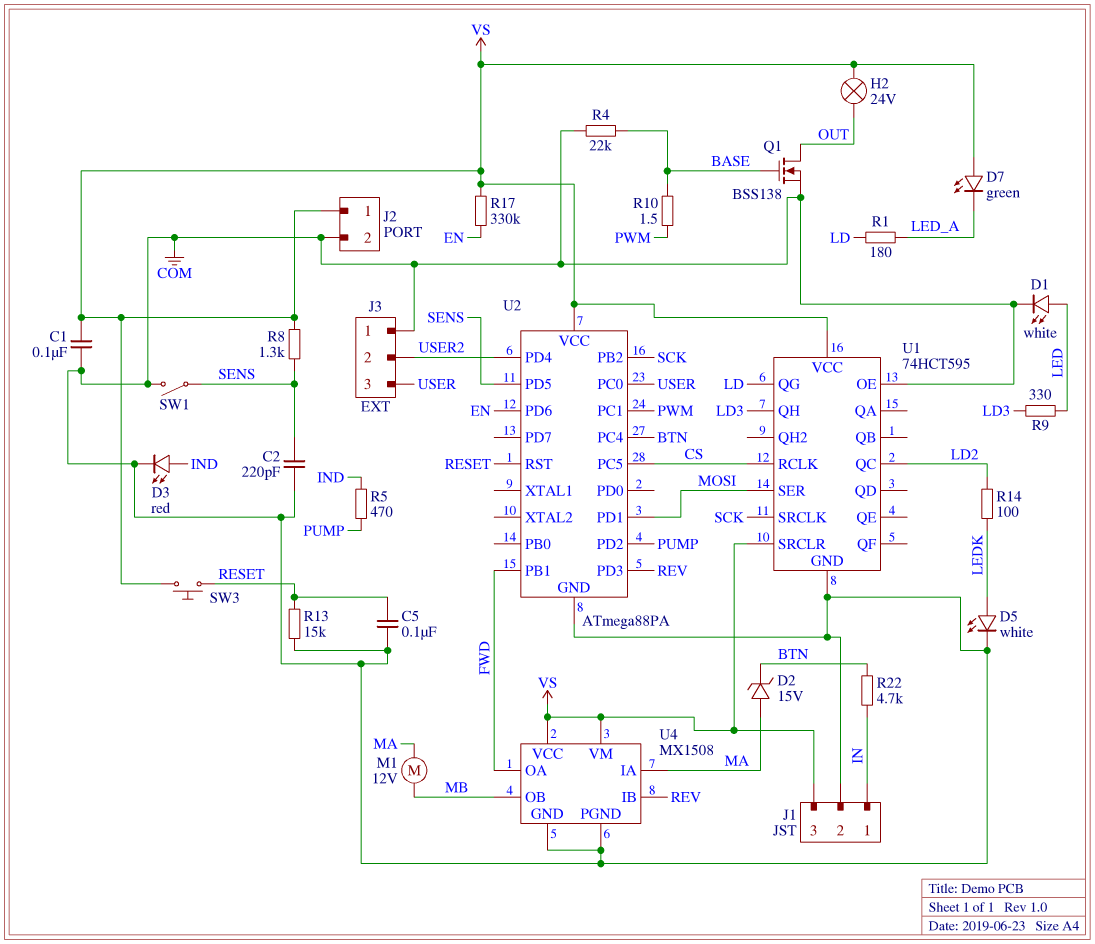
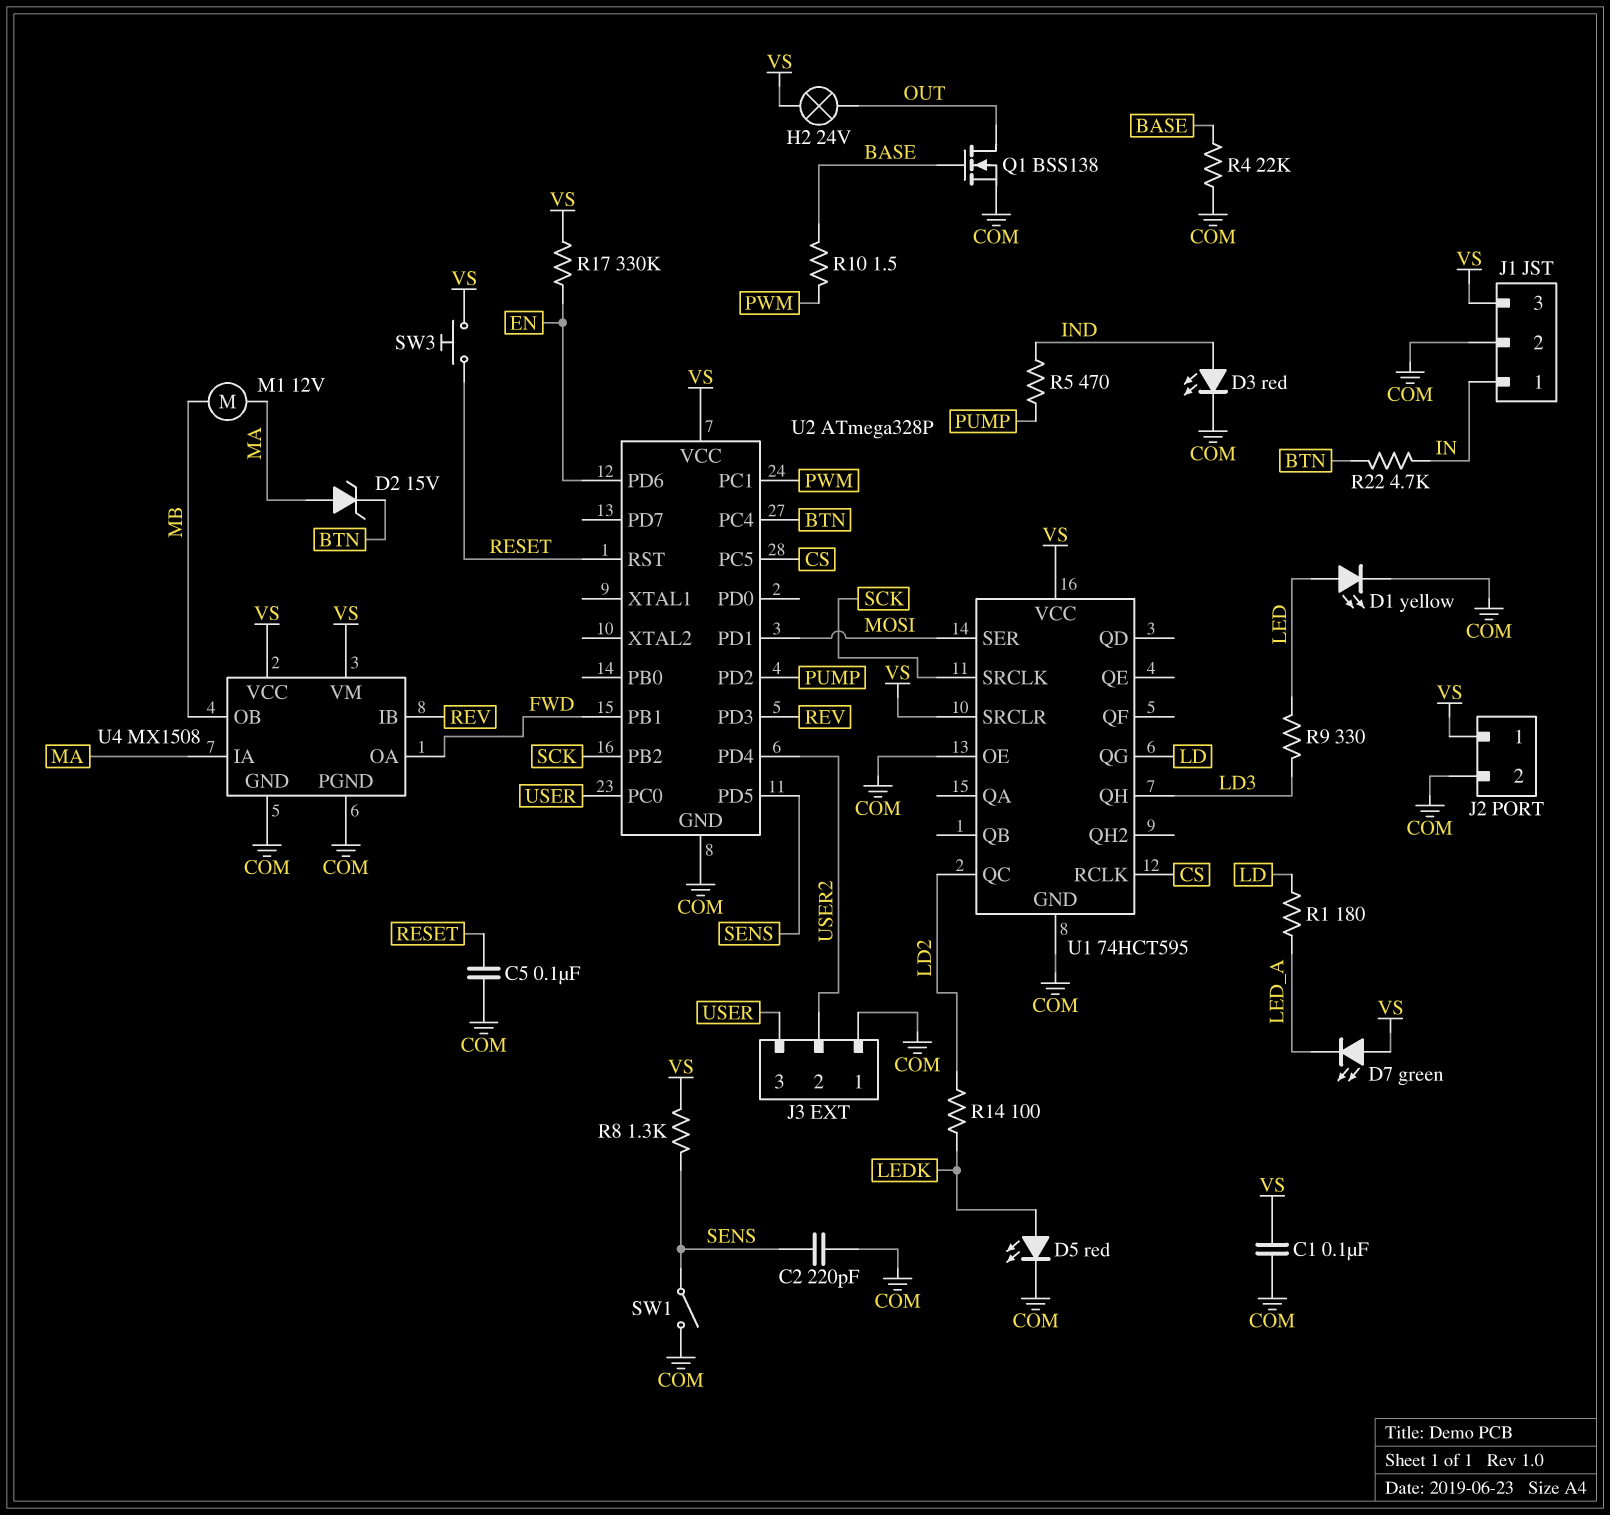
D1: LED white (A LED, K COM) -> LED yellow (A LED, K COM)
D5: LED white (A LEDK, K COM) -> LED red (A LEDK, K COM)
R13: 15k (COM, RESET) -> none
U2: ATmega88PA -> ATmega328P

